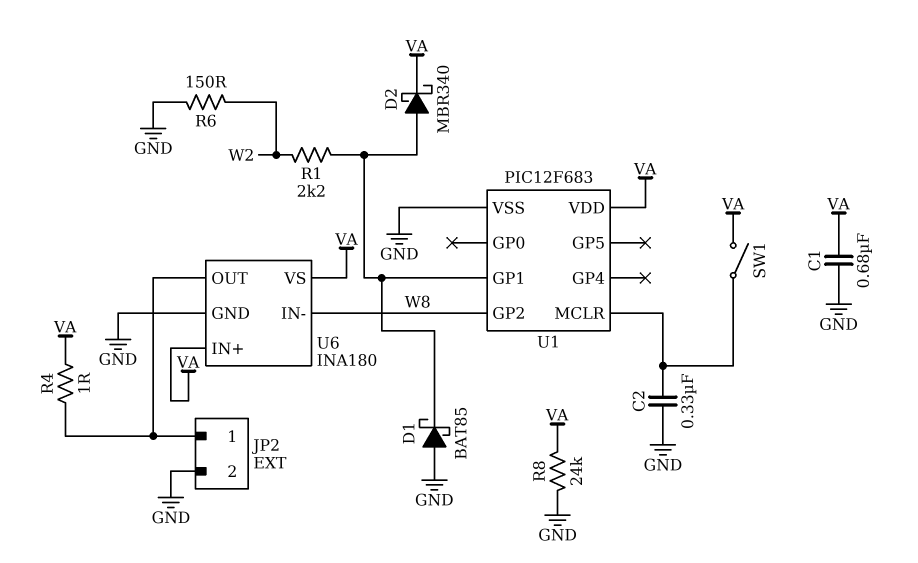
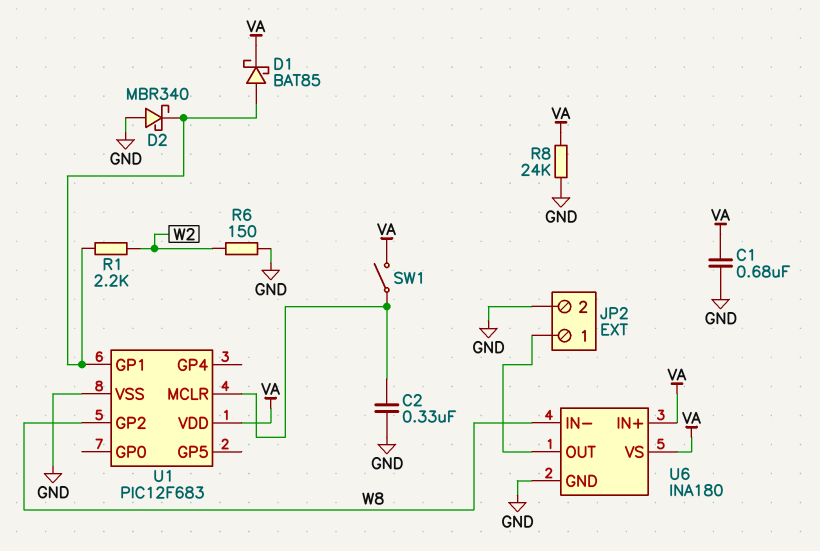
D1: schottky BAT85 (A GND, K U1/GP1) -> schottky BAT85 (A U1/GP1, K VA)
D2: schottky MBR340 (A U1/GP1, K VA) -> schottky MBR340 (A GND, K U1/GP1)
R4: 1 (JP2/1, VA) -> none

